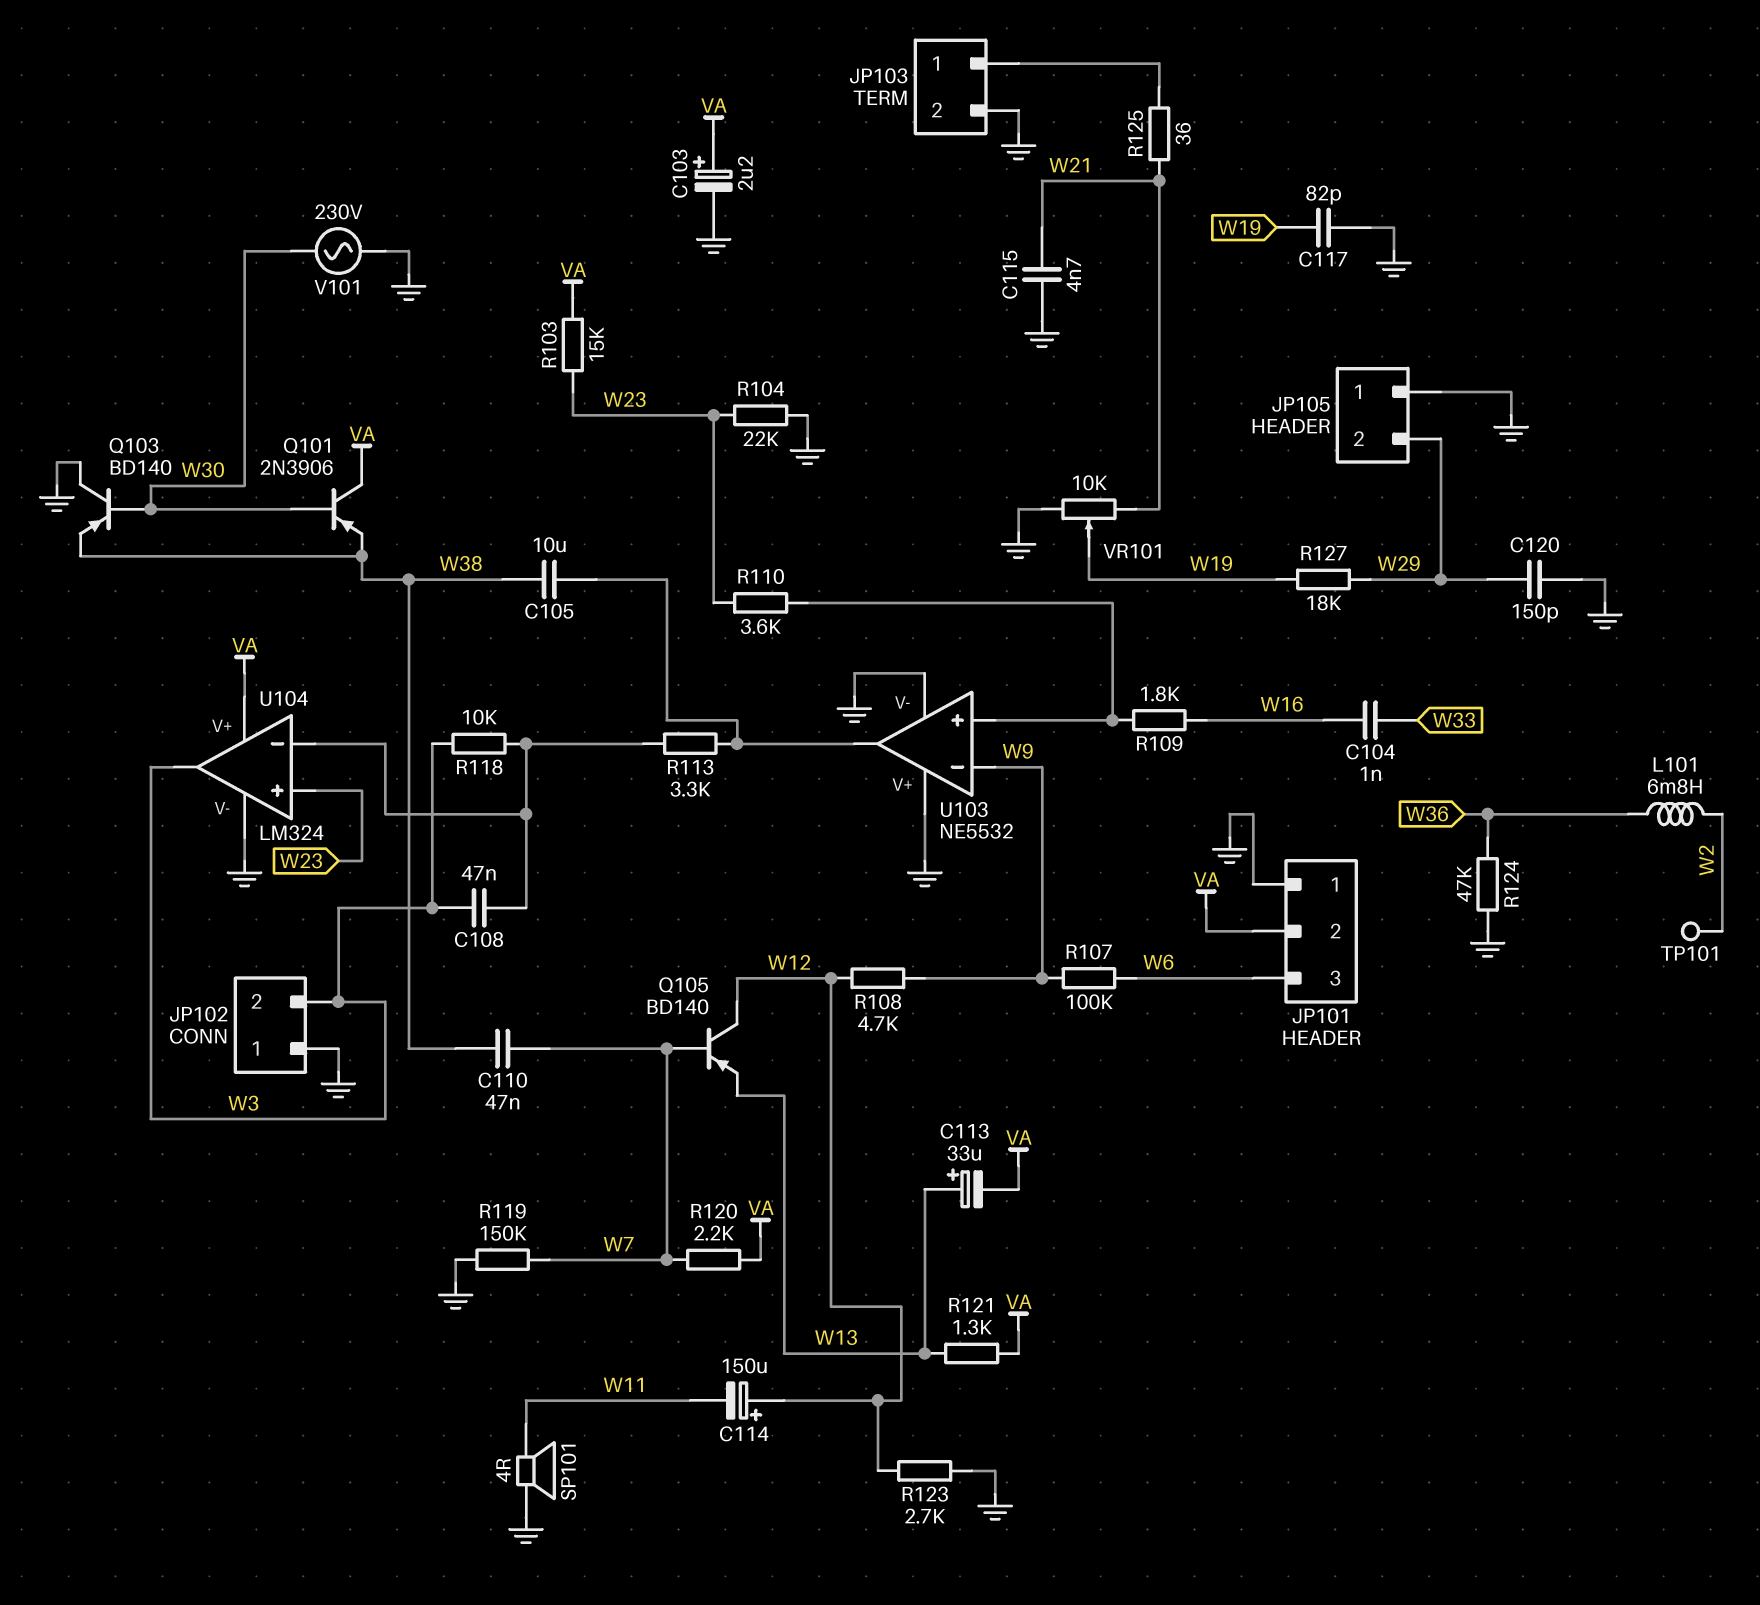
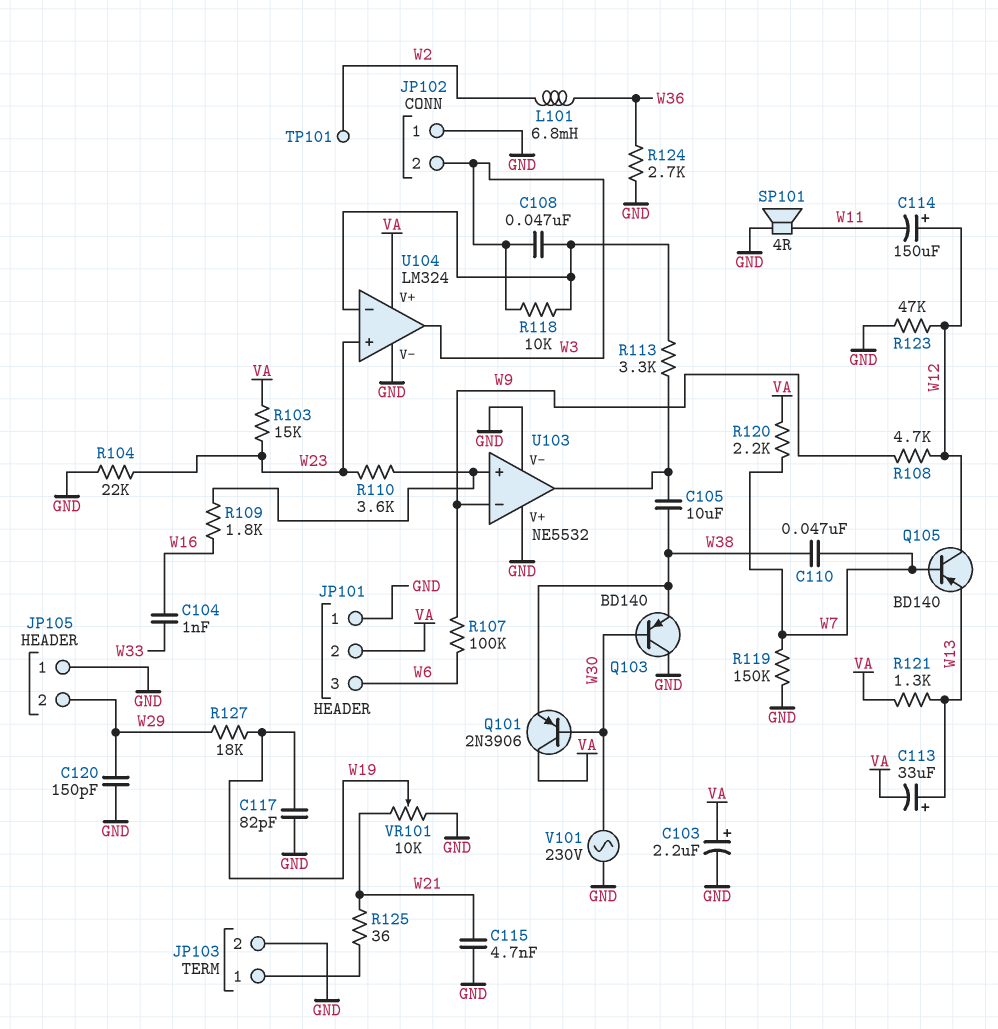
R123: 2.7k (GND, W12) -> 47k (GND, W12)
R124: 47k (GND, W36) -> 2.7k (GND, W36)

